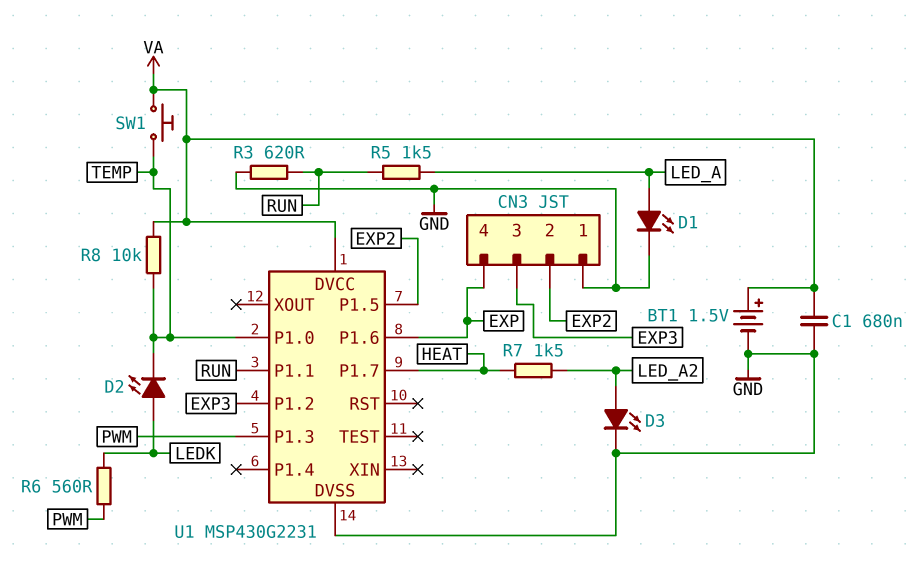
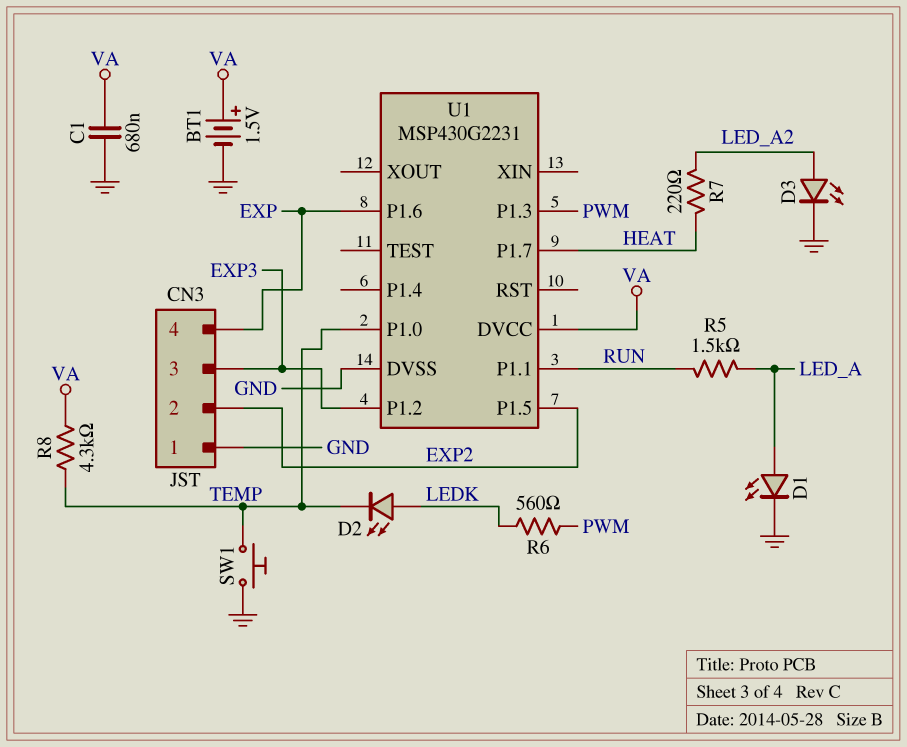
R3: 620 (GND, RUN) -> none
R7: 1.5k (HEAT, LED_A2) -> 220 (HEAT, LED_A2)
R8: 10k (TEMP, VA) -> 4.3k (TEMP, VA)
SW1: button (TEMP, VA) -> button (GND, TEMP)

